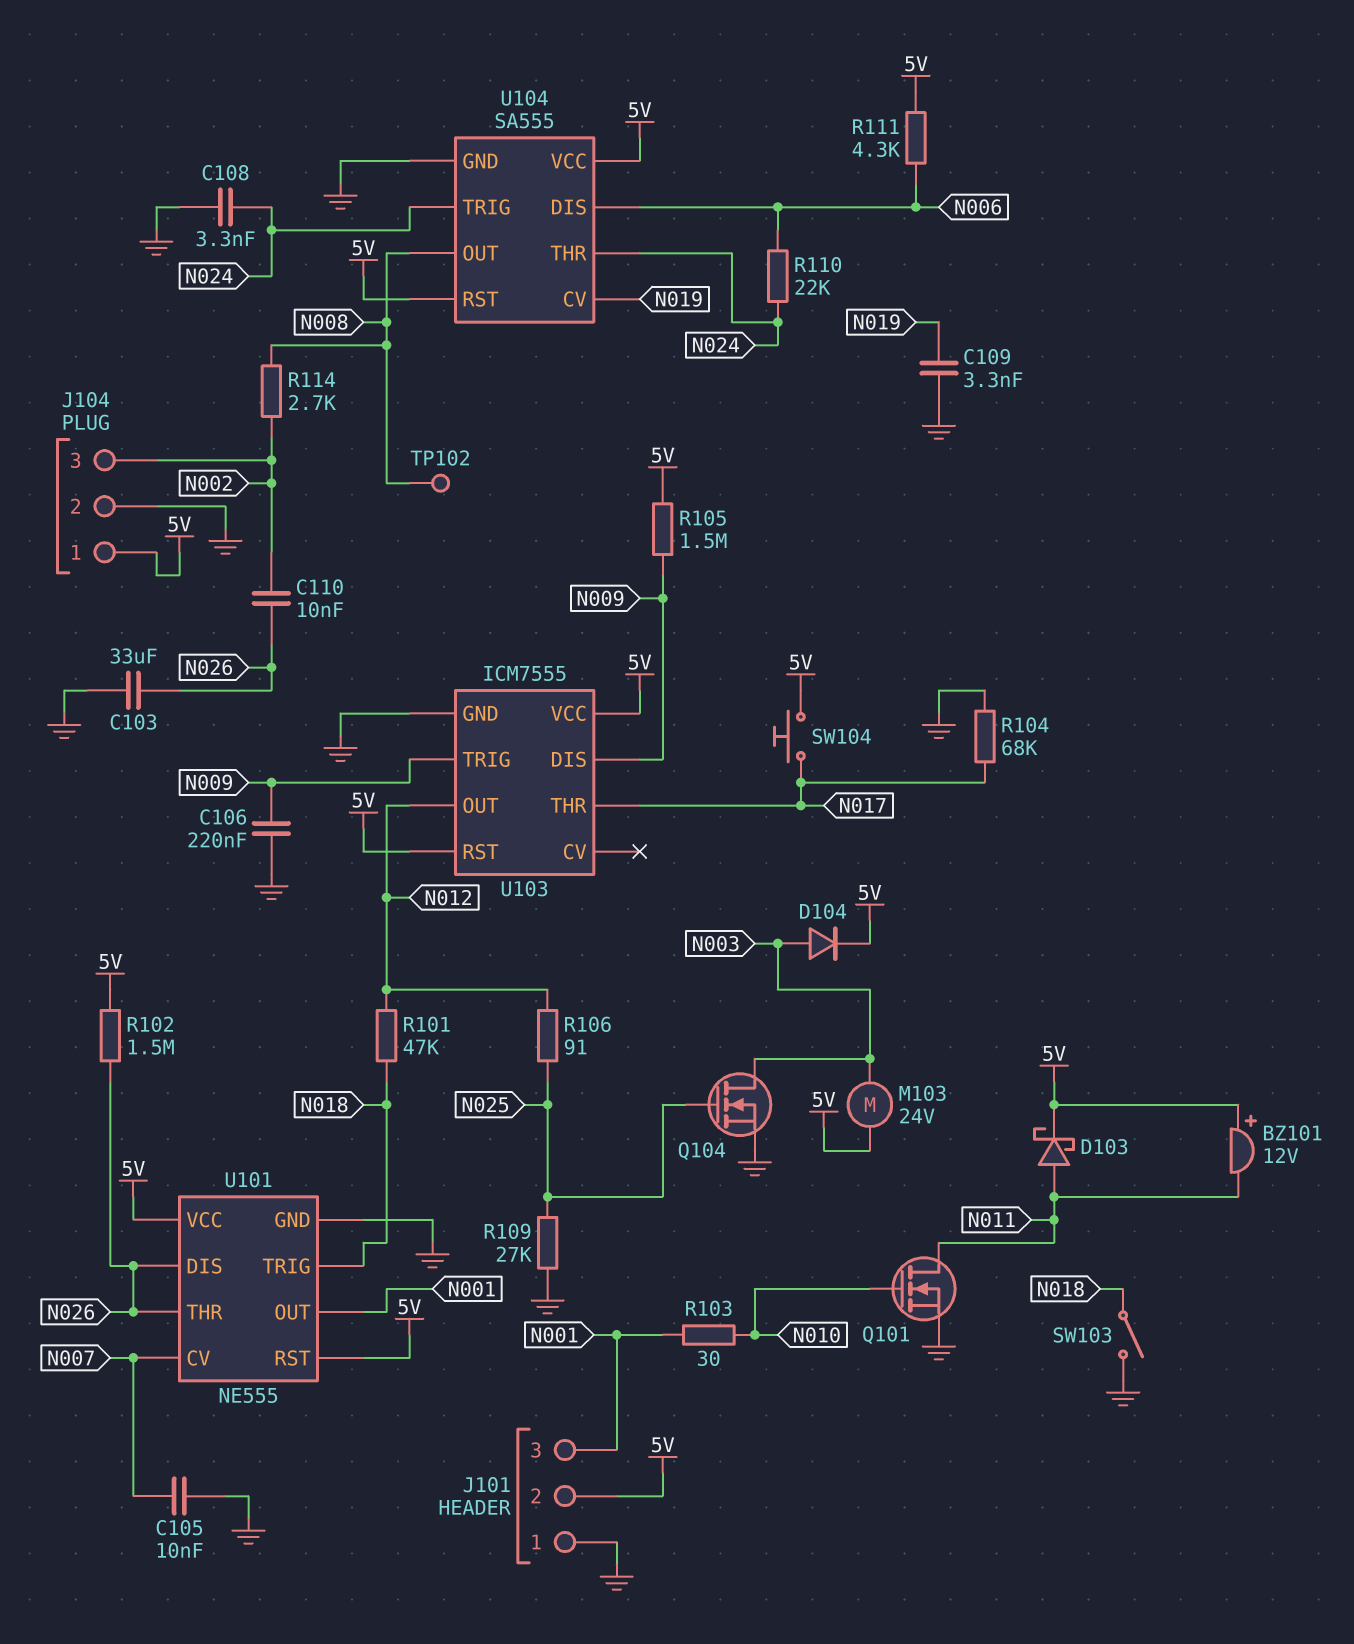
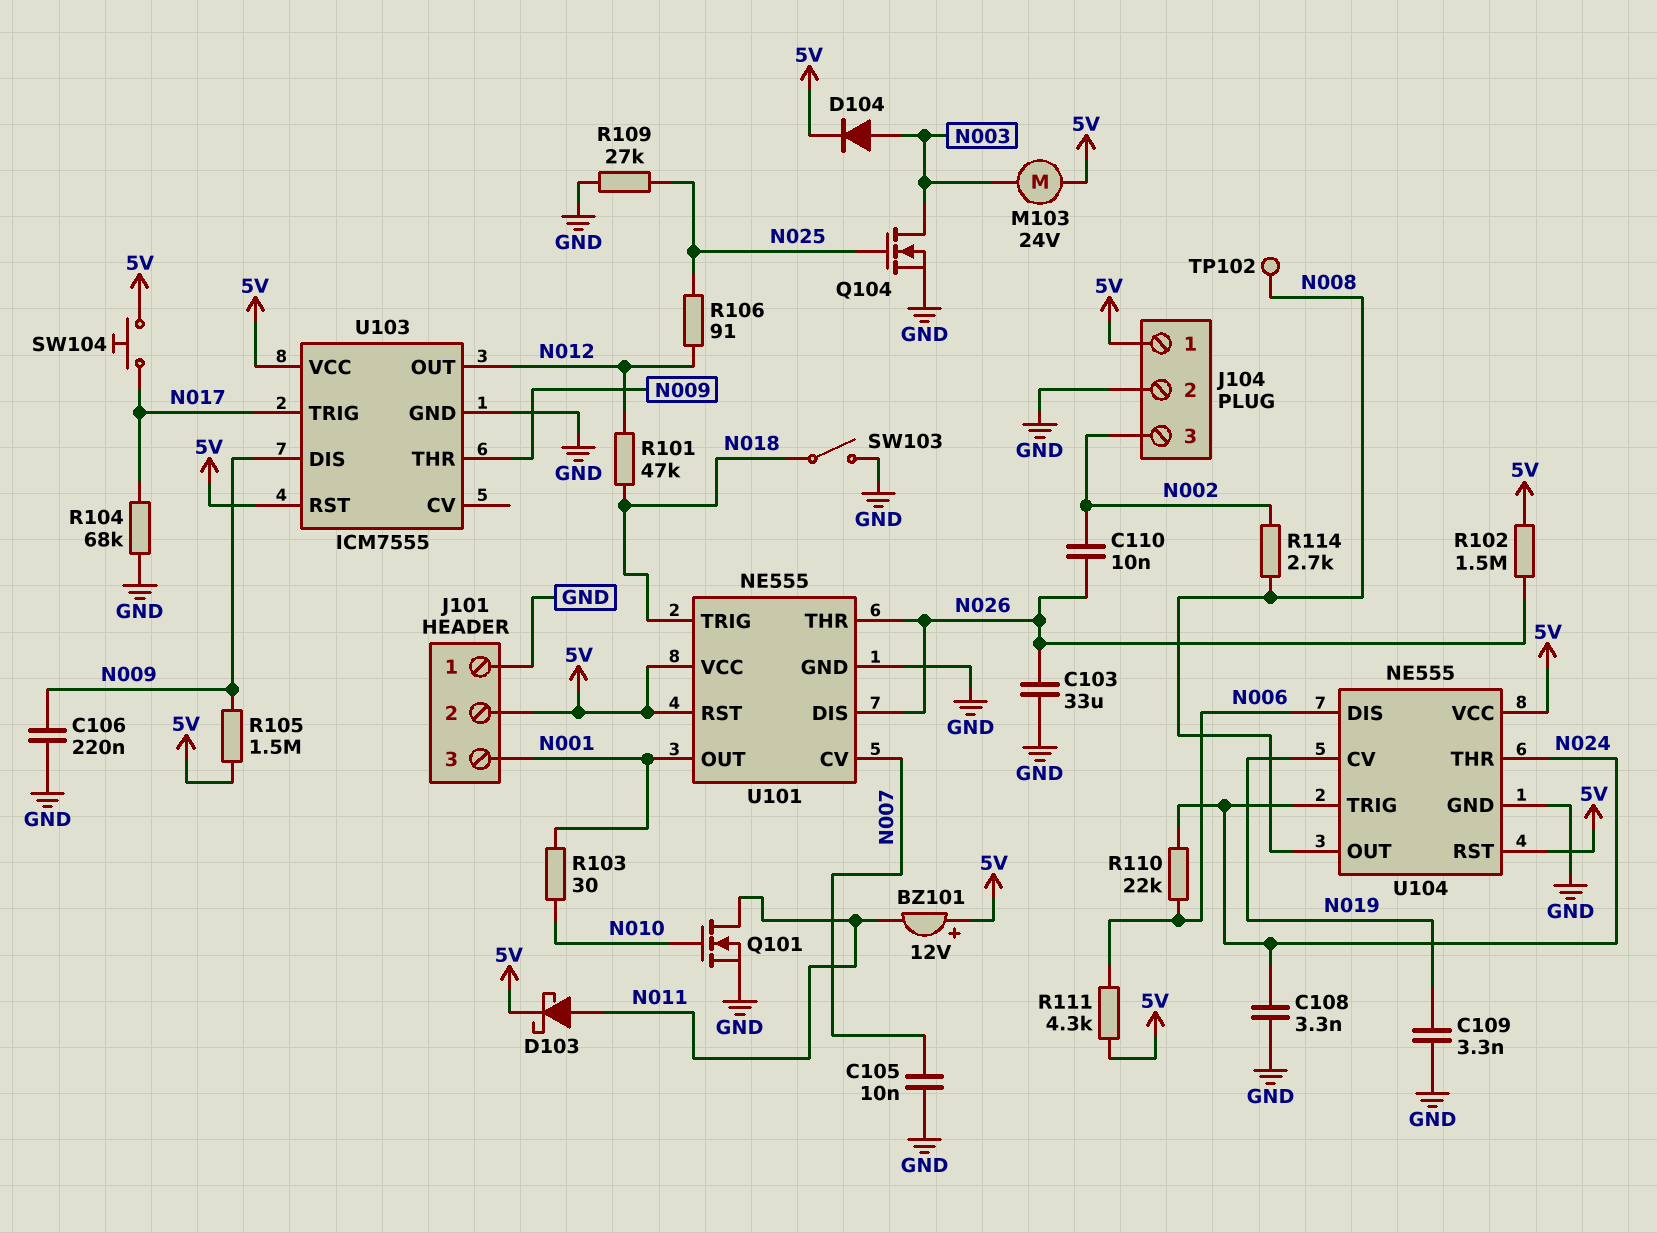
U103 pin THR: N017 -> N009
U103 pin TRIG: N009 -> N017
U104: SA555 -> NE555

